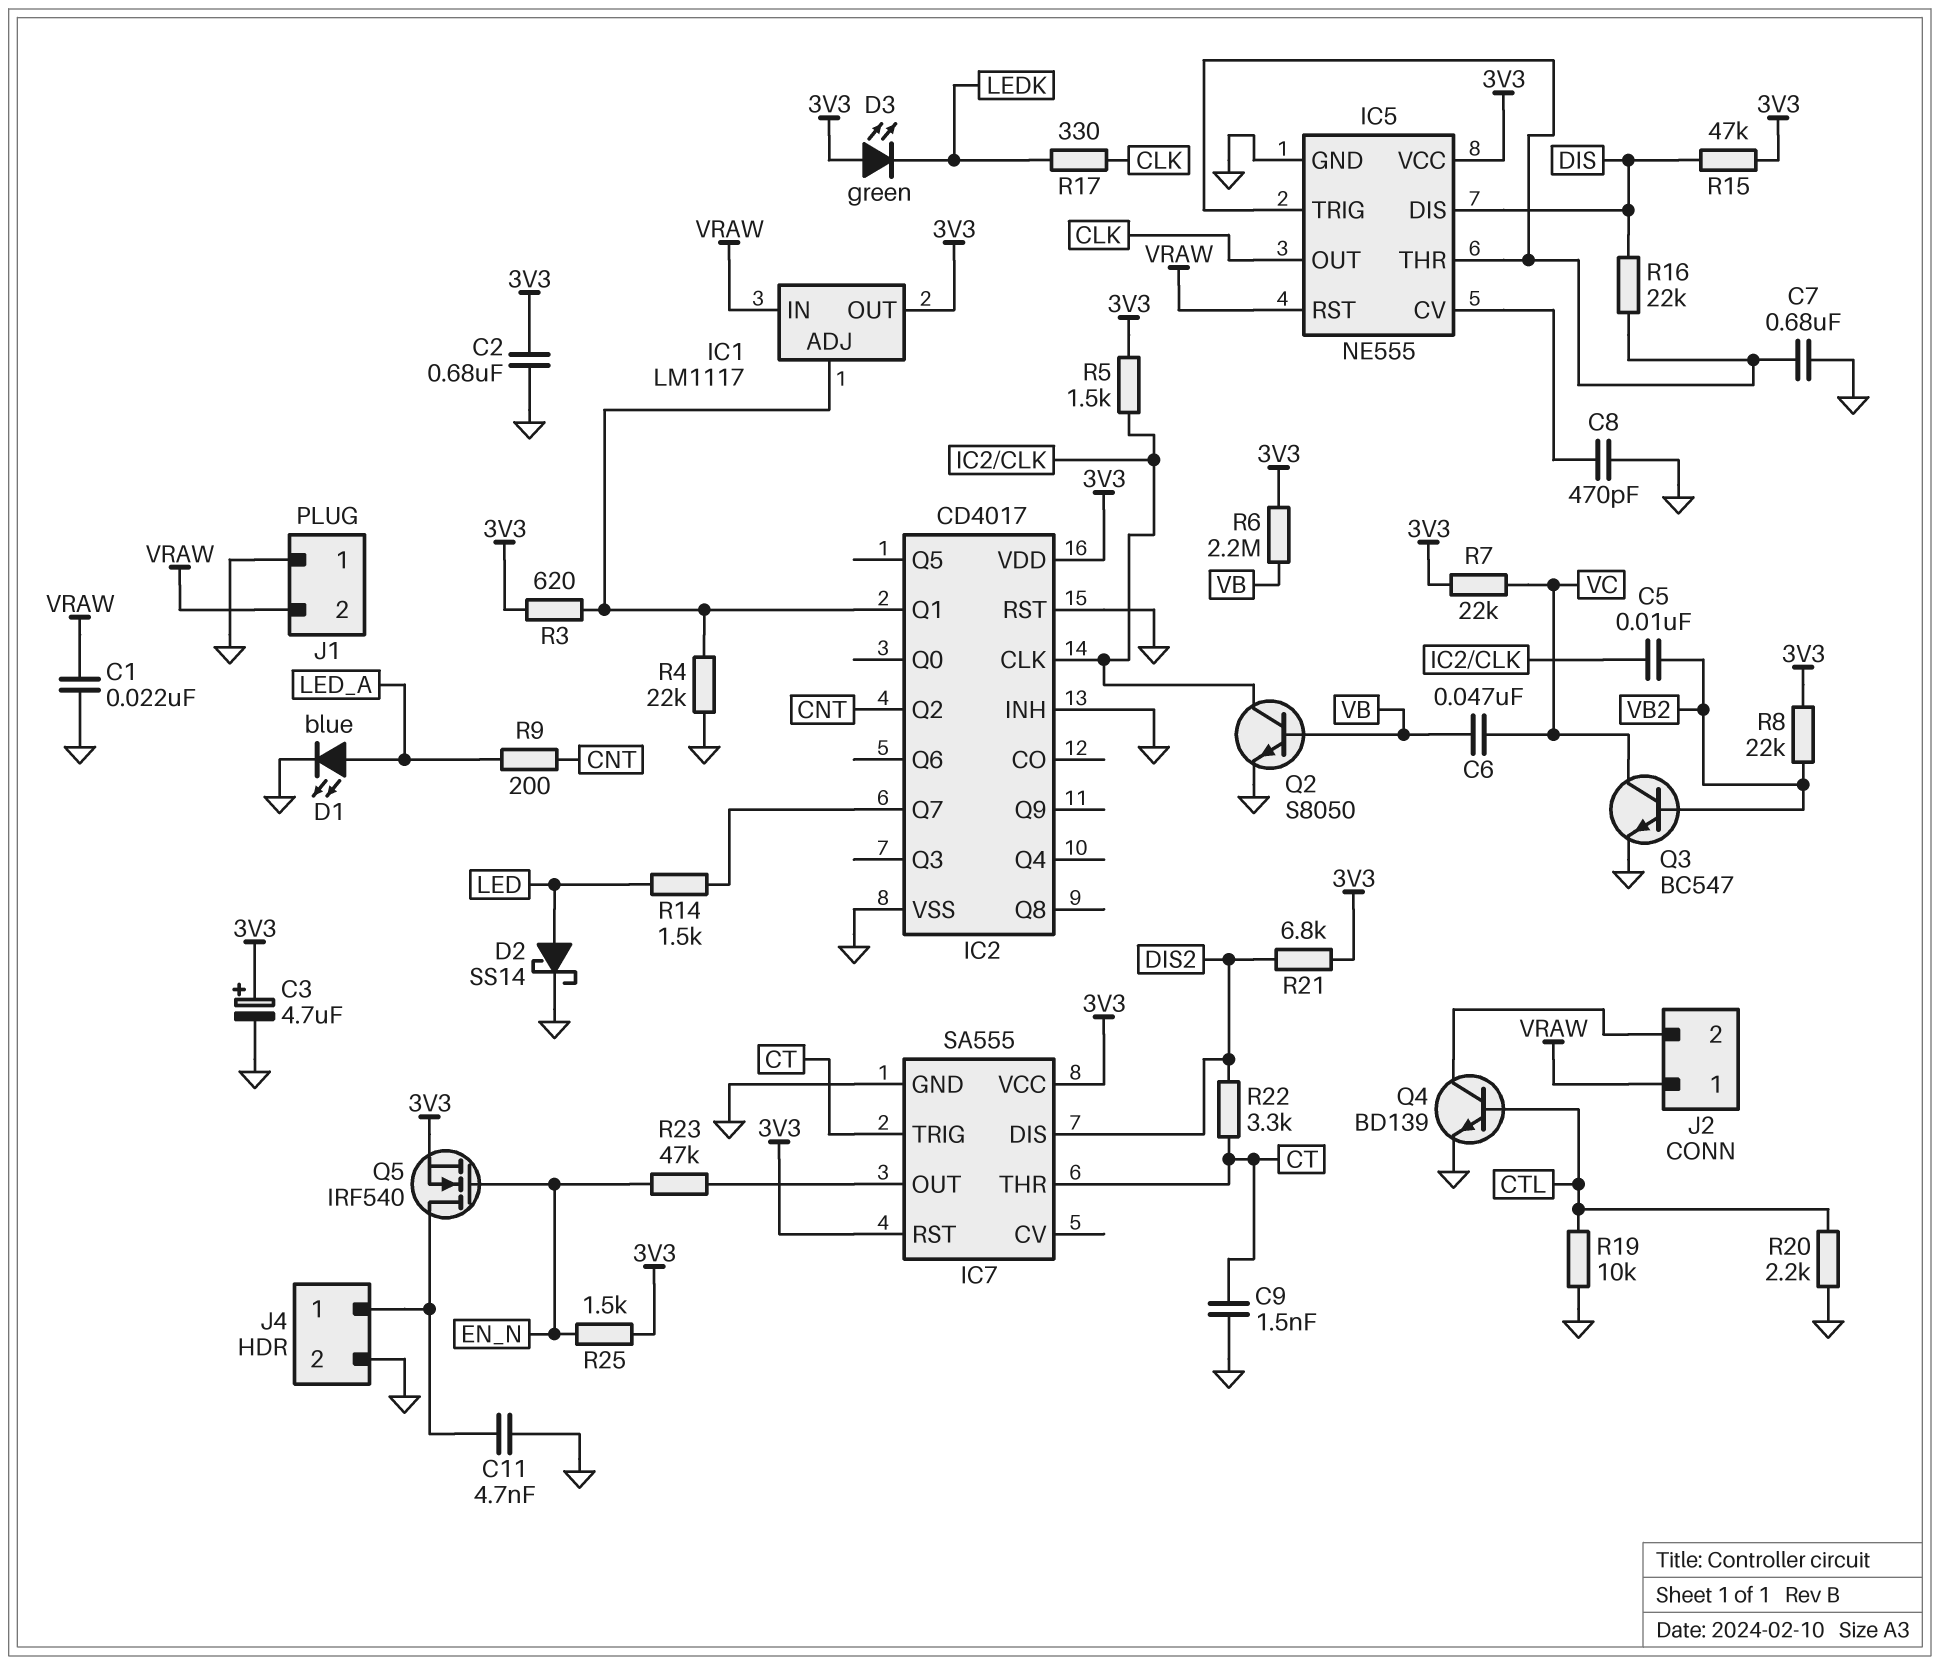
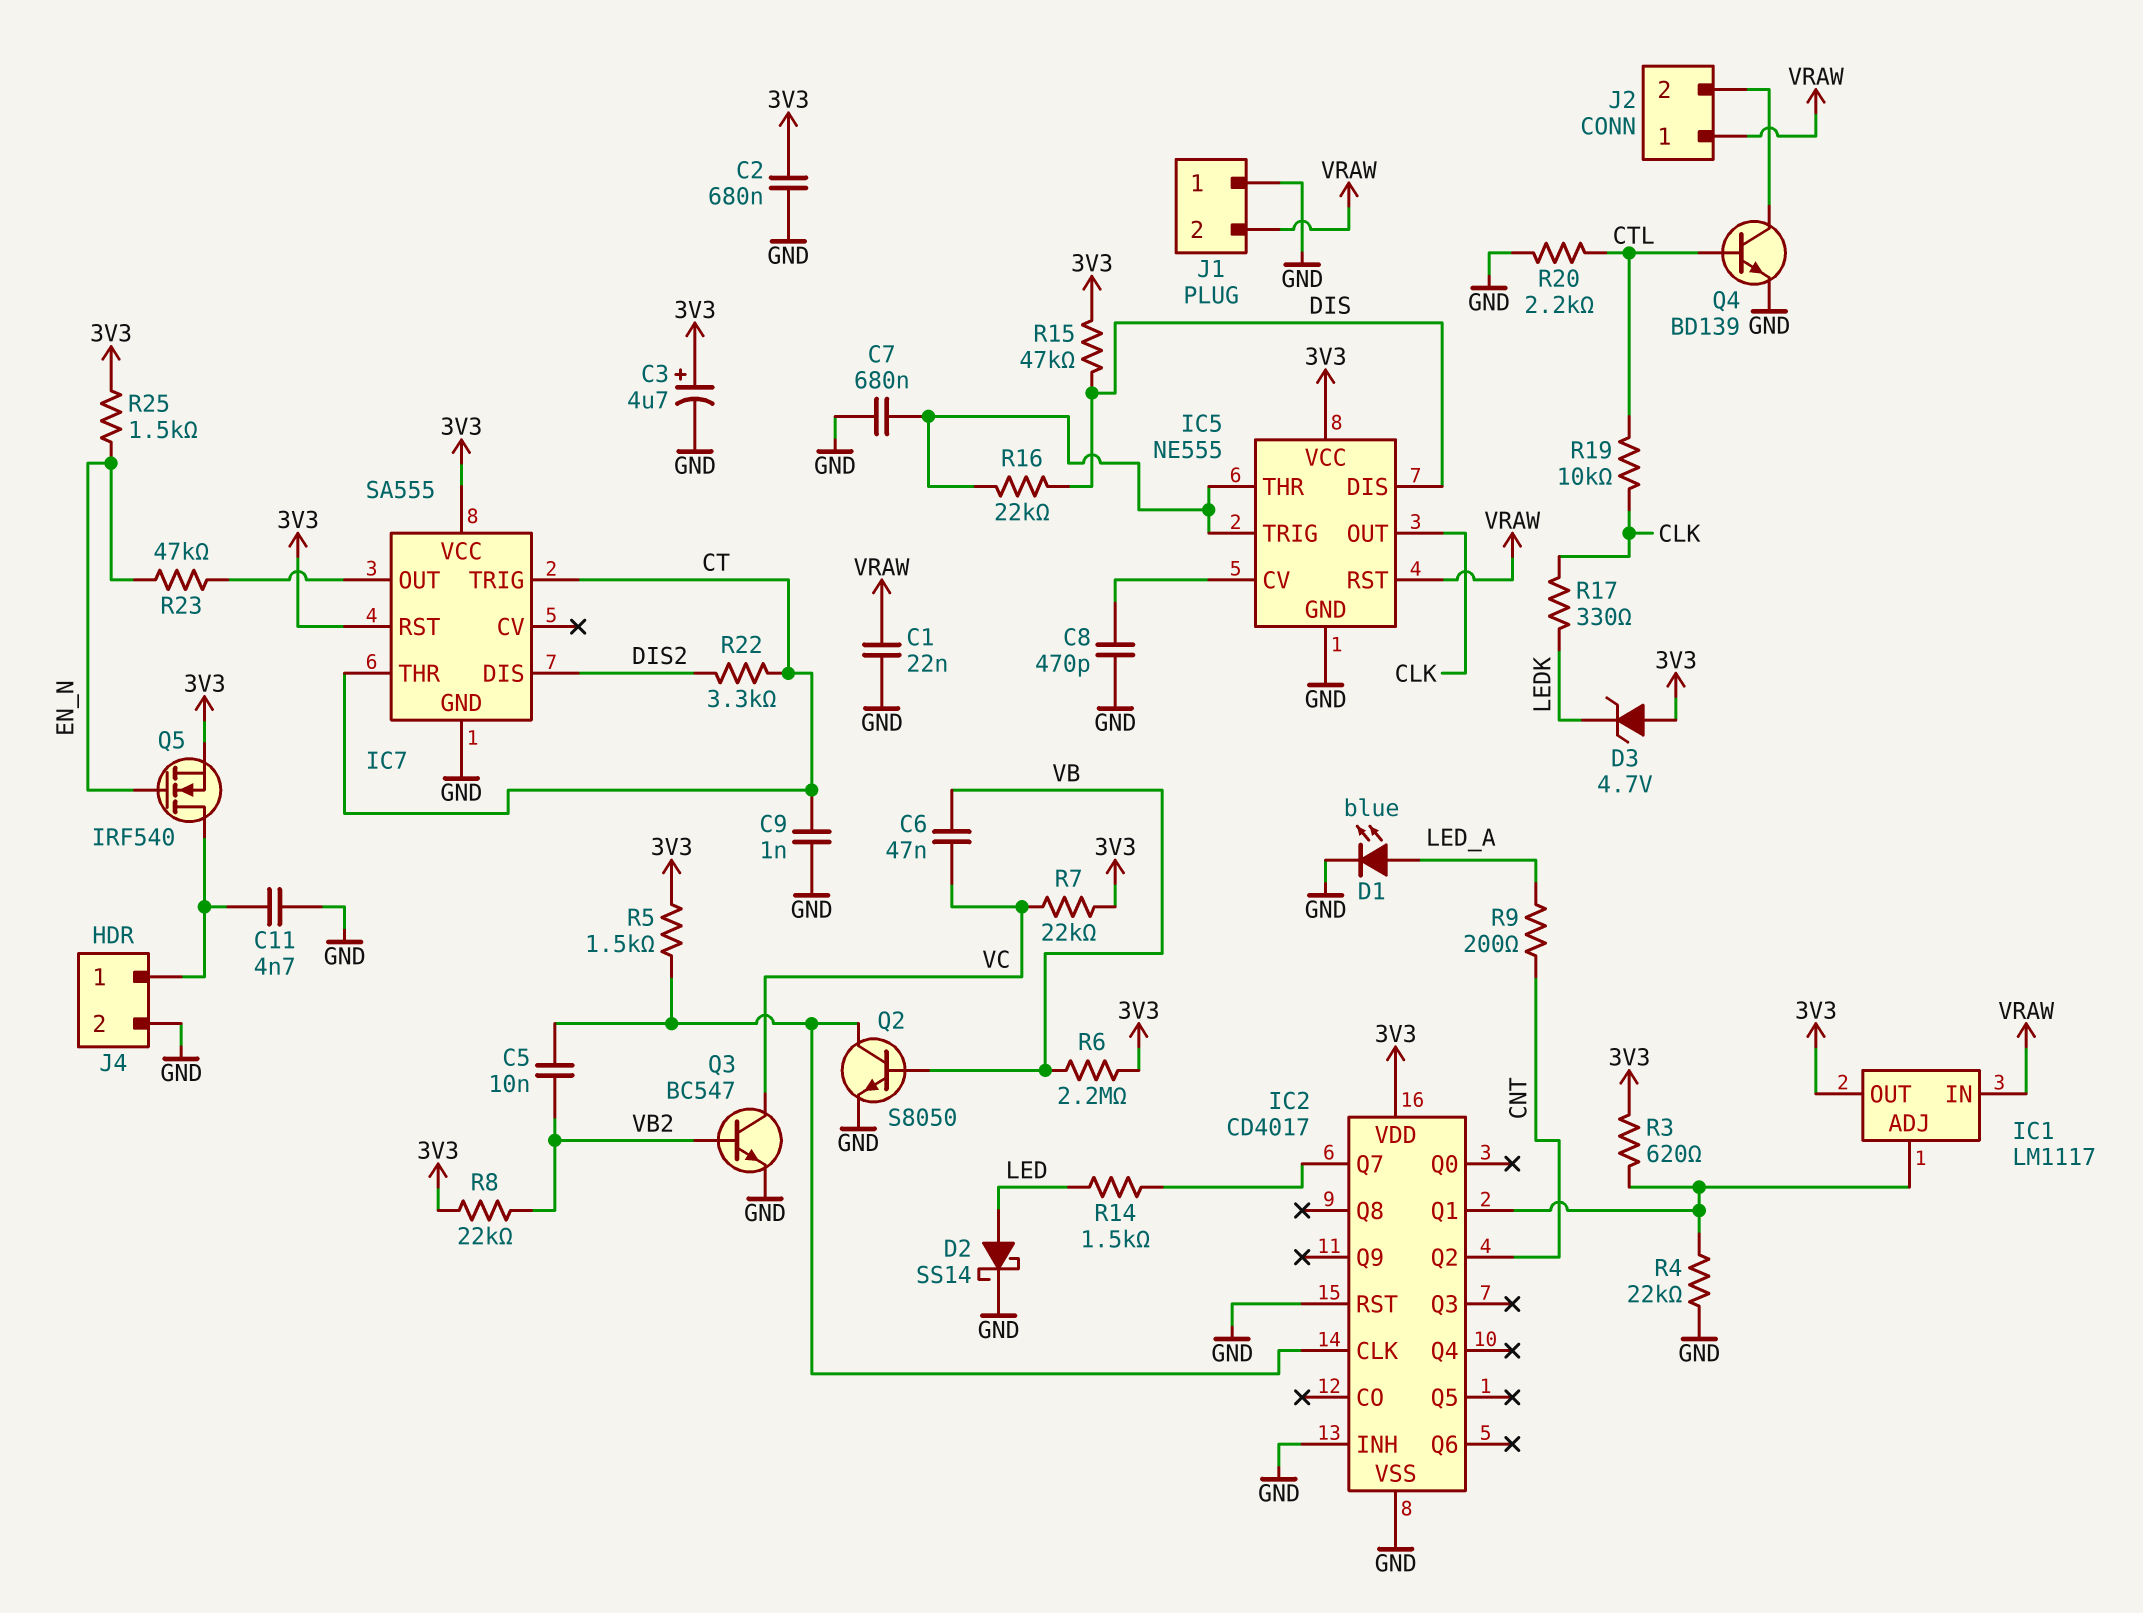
C9: 1.5nF (CT, GND) -> 1nF (CT, GND)
D3: LED green (A 3V3, K LEDK) -> zener 4.7V (A 3V3, K LEDK)
R19: 10k (CTL, GND) -> 10k (CLK, CTL)
R21: 6.8k (3V3, DIS2) -> none

